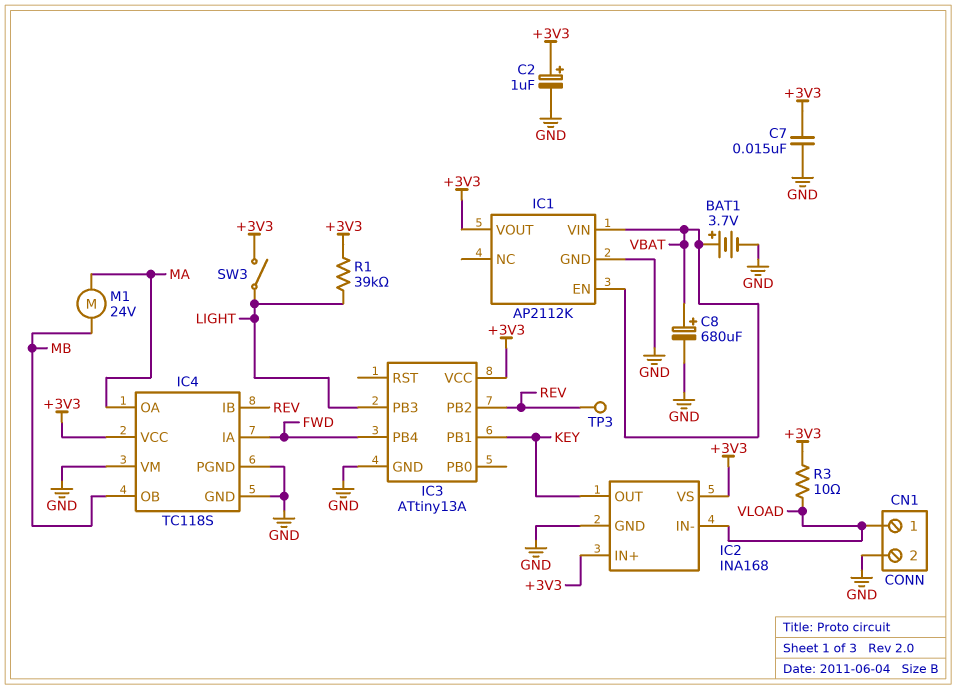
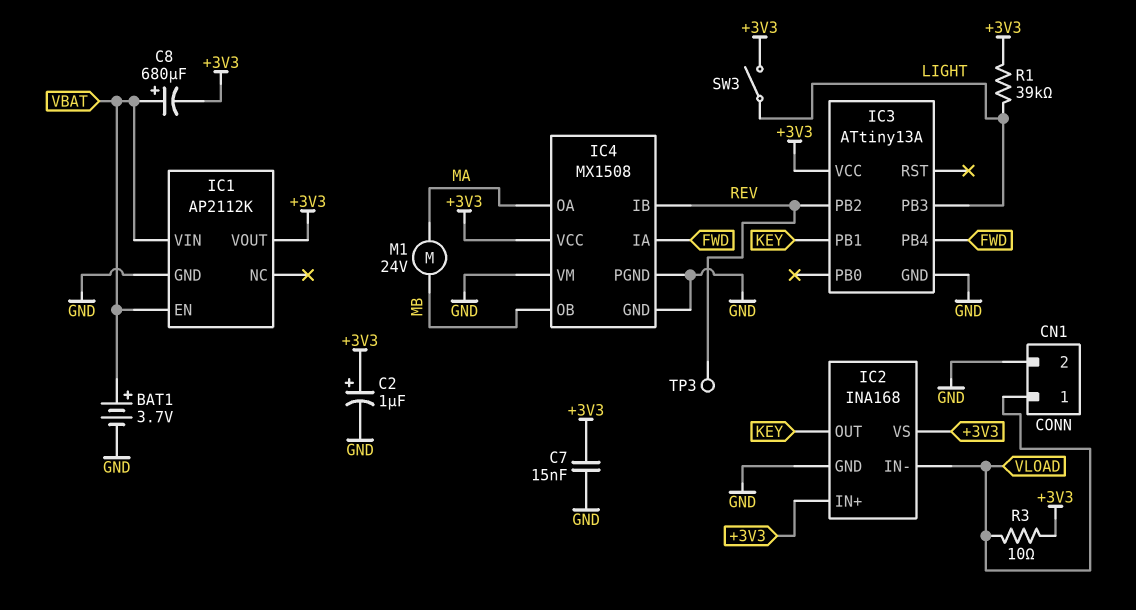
C8: 680uF (plus VBAT, minus GND) -> 680uF (plus VBAT, minus +3V3)
IC4: TC118S -> MX1508

